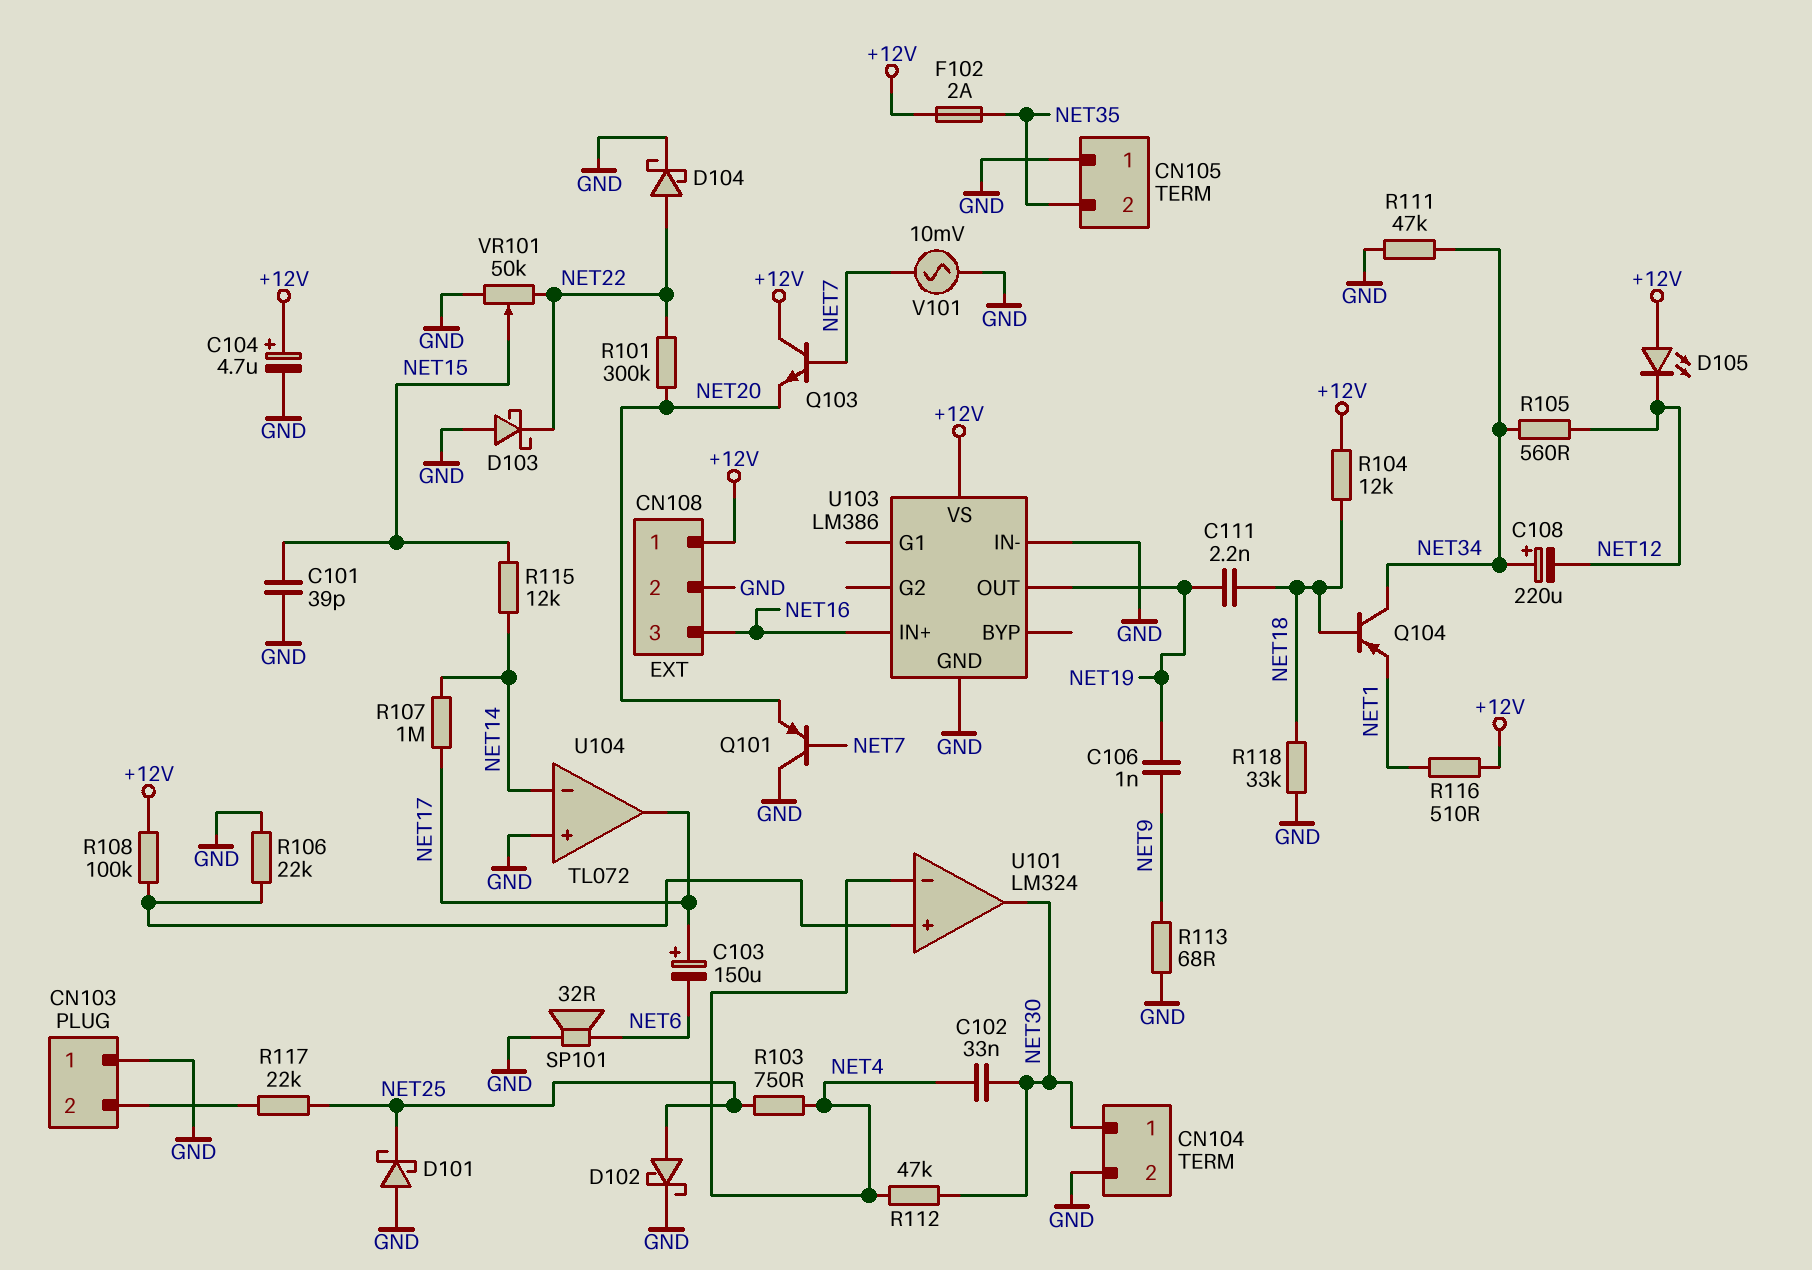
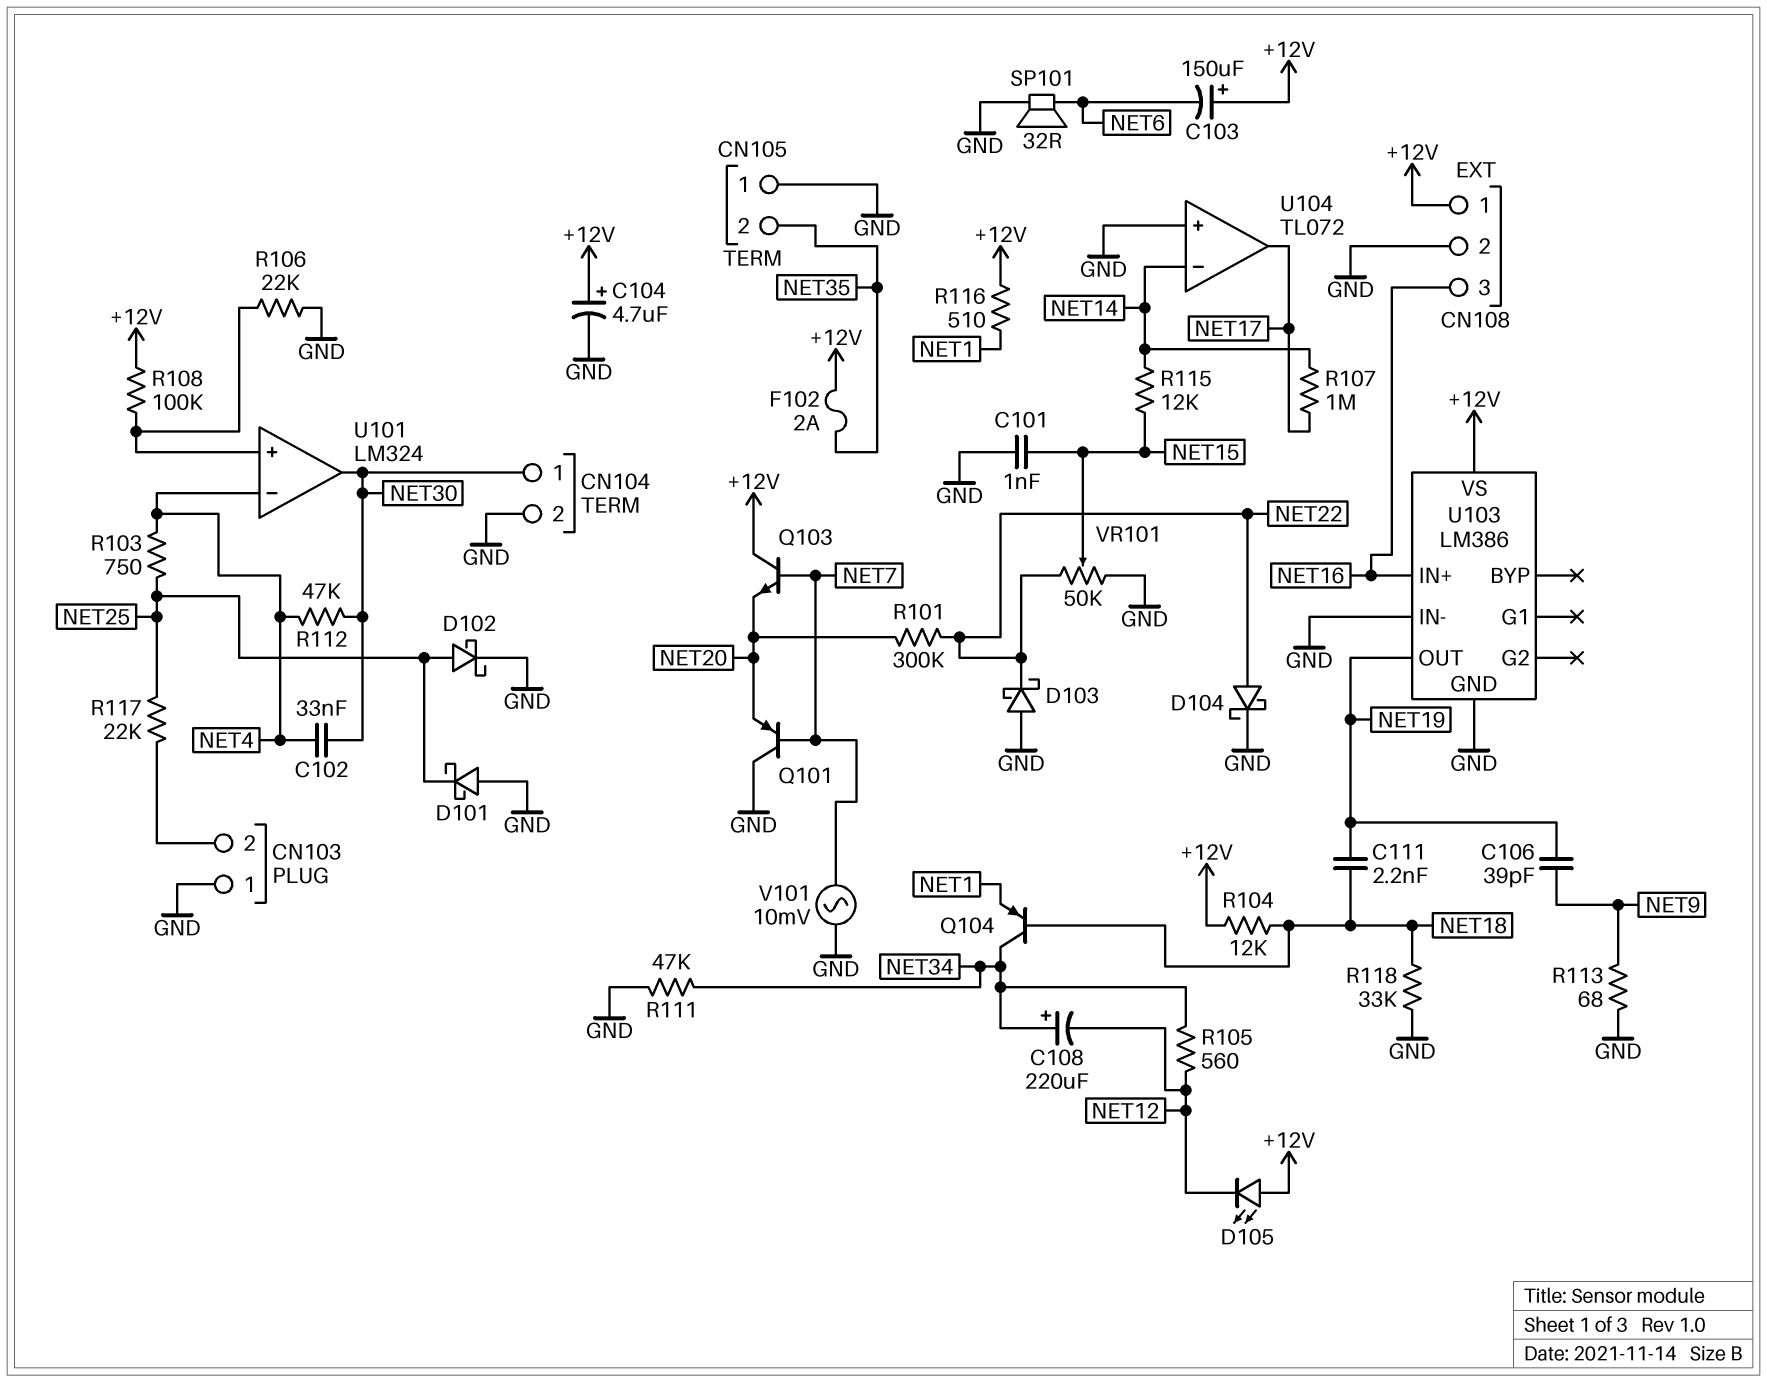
C101: 39pF (GND, NET15) -> 1nF (GND, NET15)
C103: 150uF (plus NET17, minus NET6) -> 150uF (plus +12V, minus NET6)
C106: 1nF (NET9, NET19) -> 39pF (NET9, NET19)

